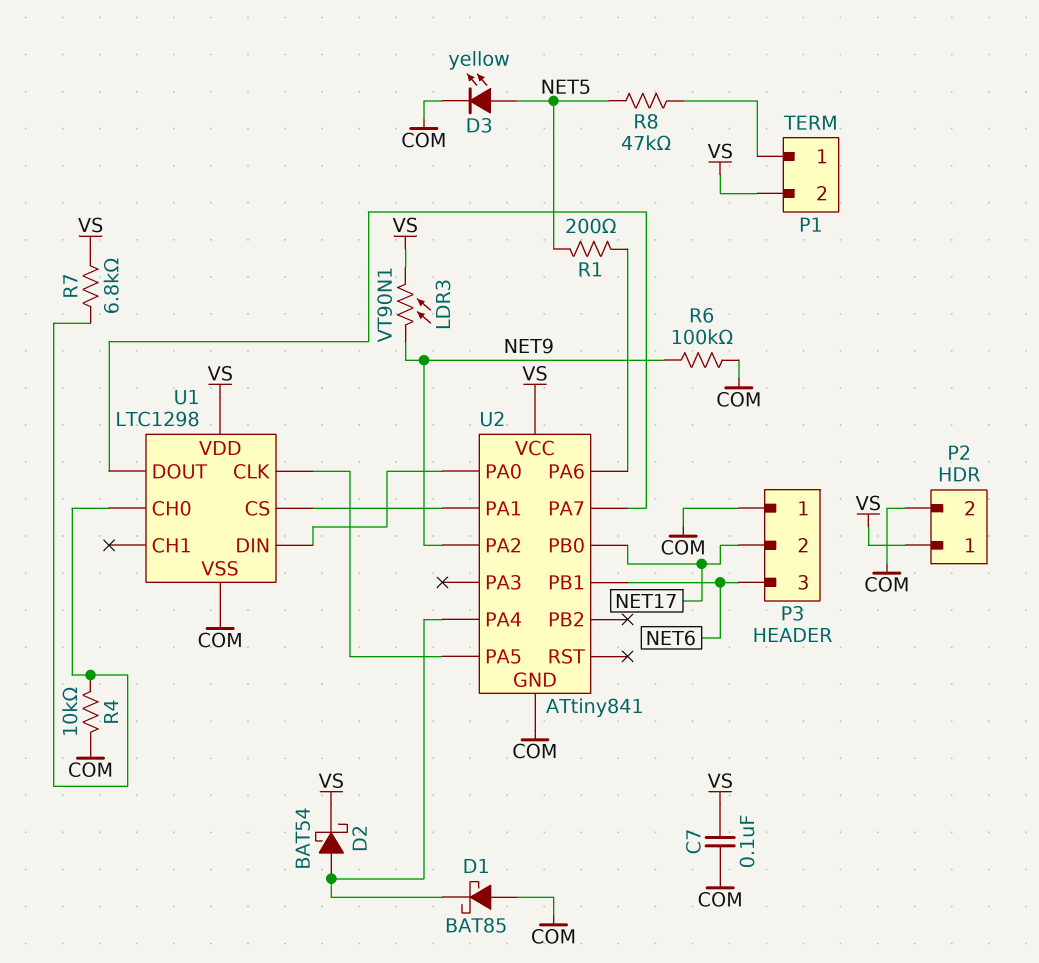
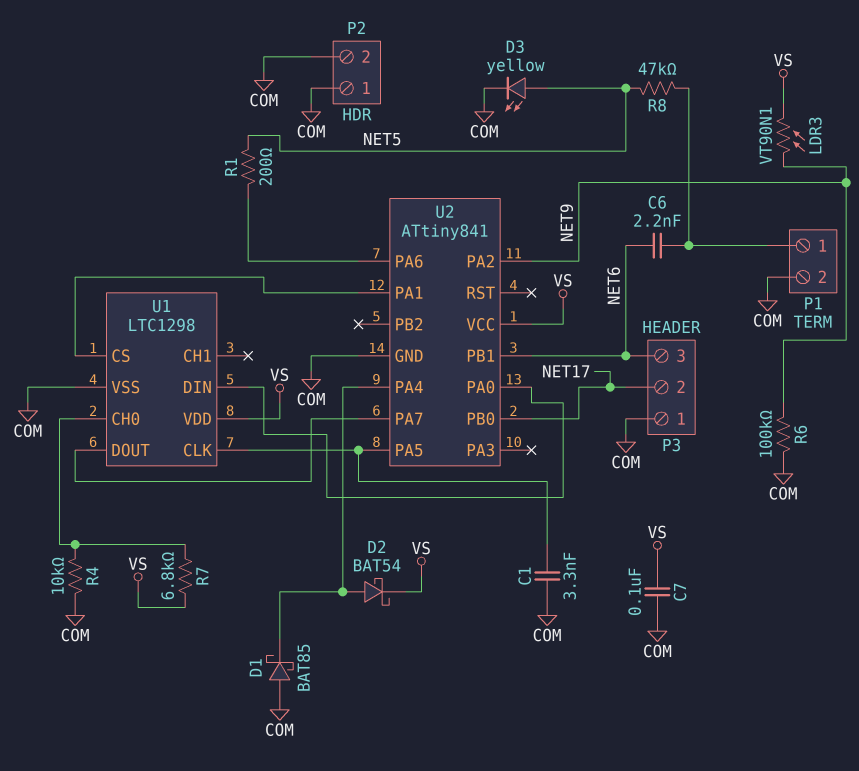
C1: none -> 3.3nF (COM, U1/CLK)
C6: none -> 2.2nF (NET6, P1/1)
P1 pin 2: VS -> COM
P2 pin 1: VS -> COM

